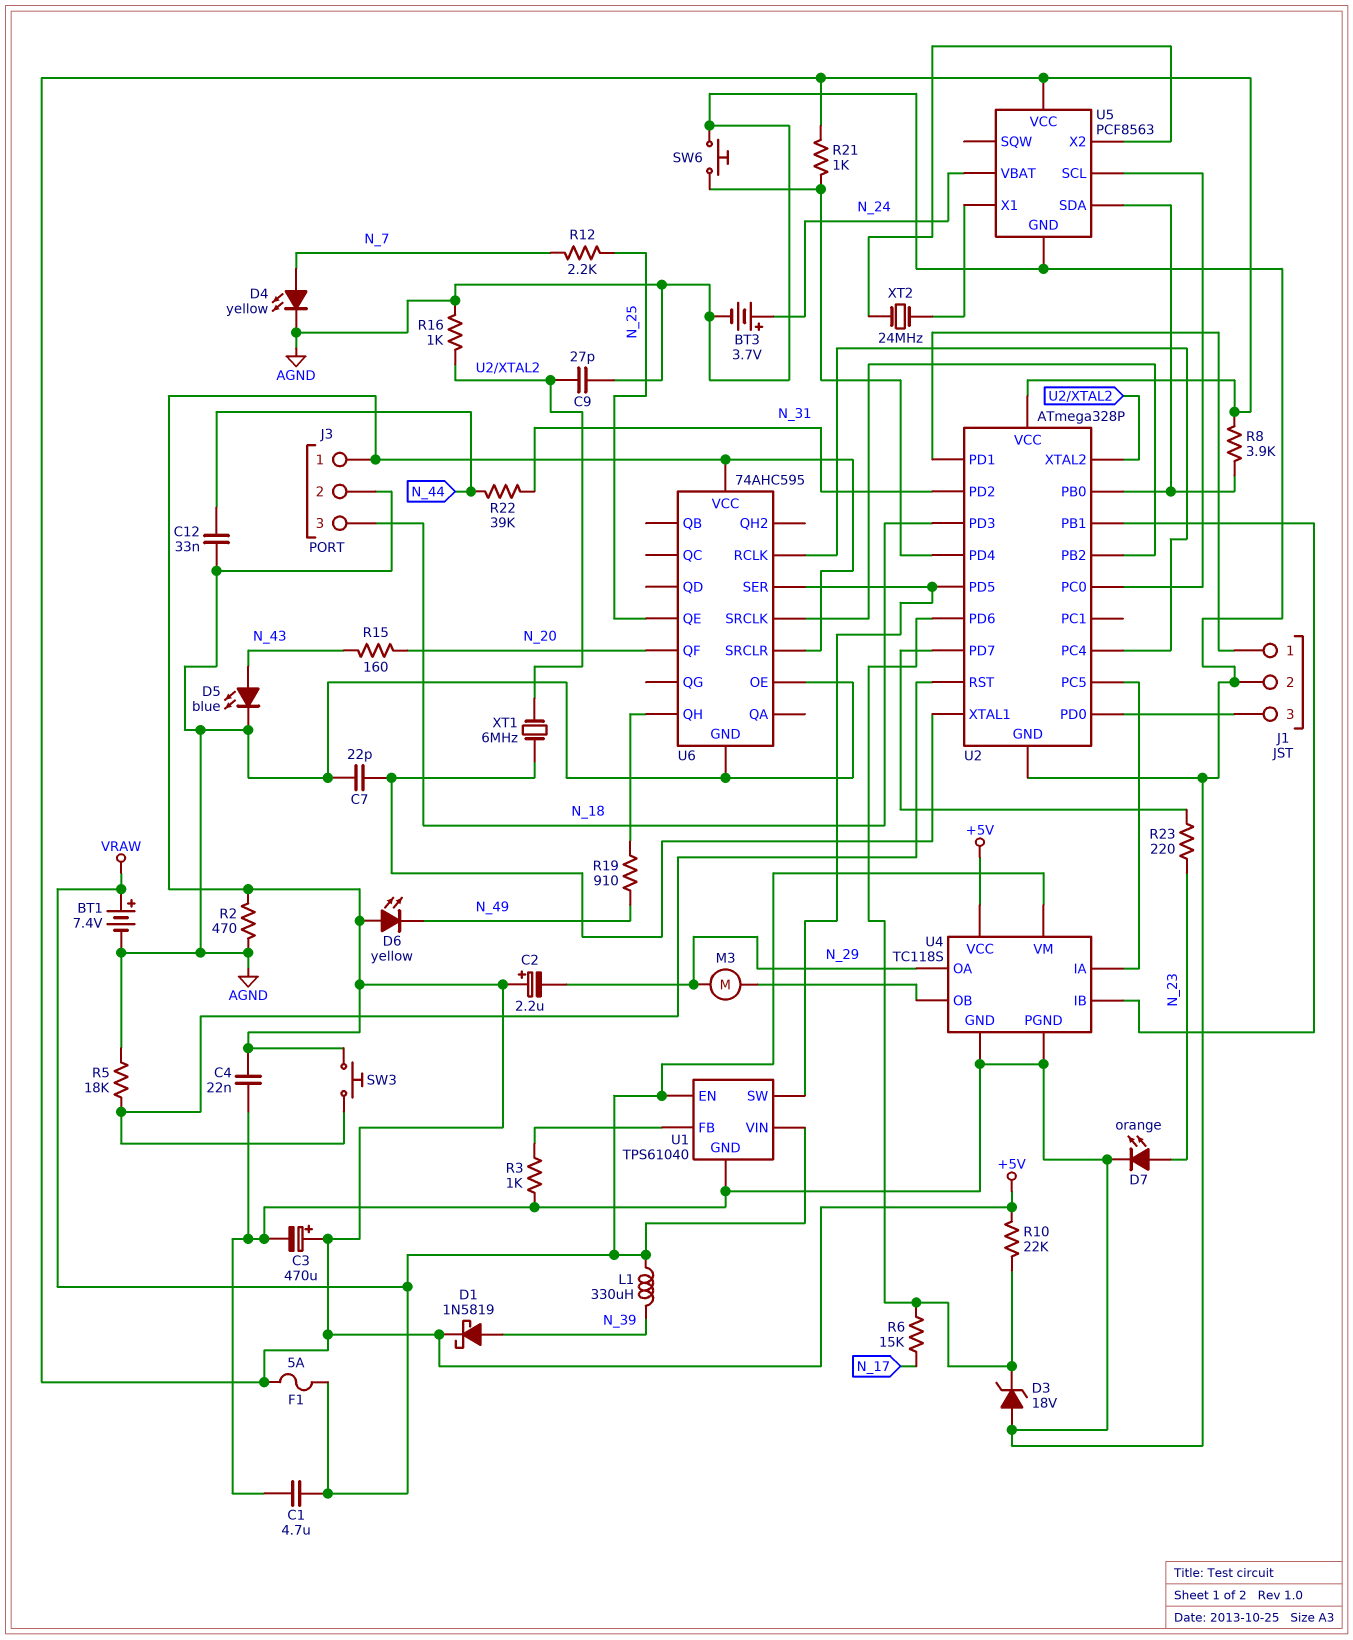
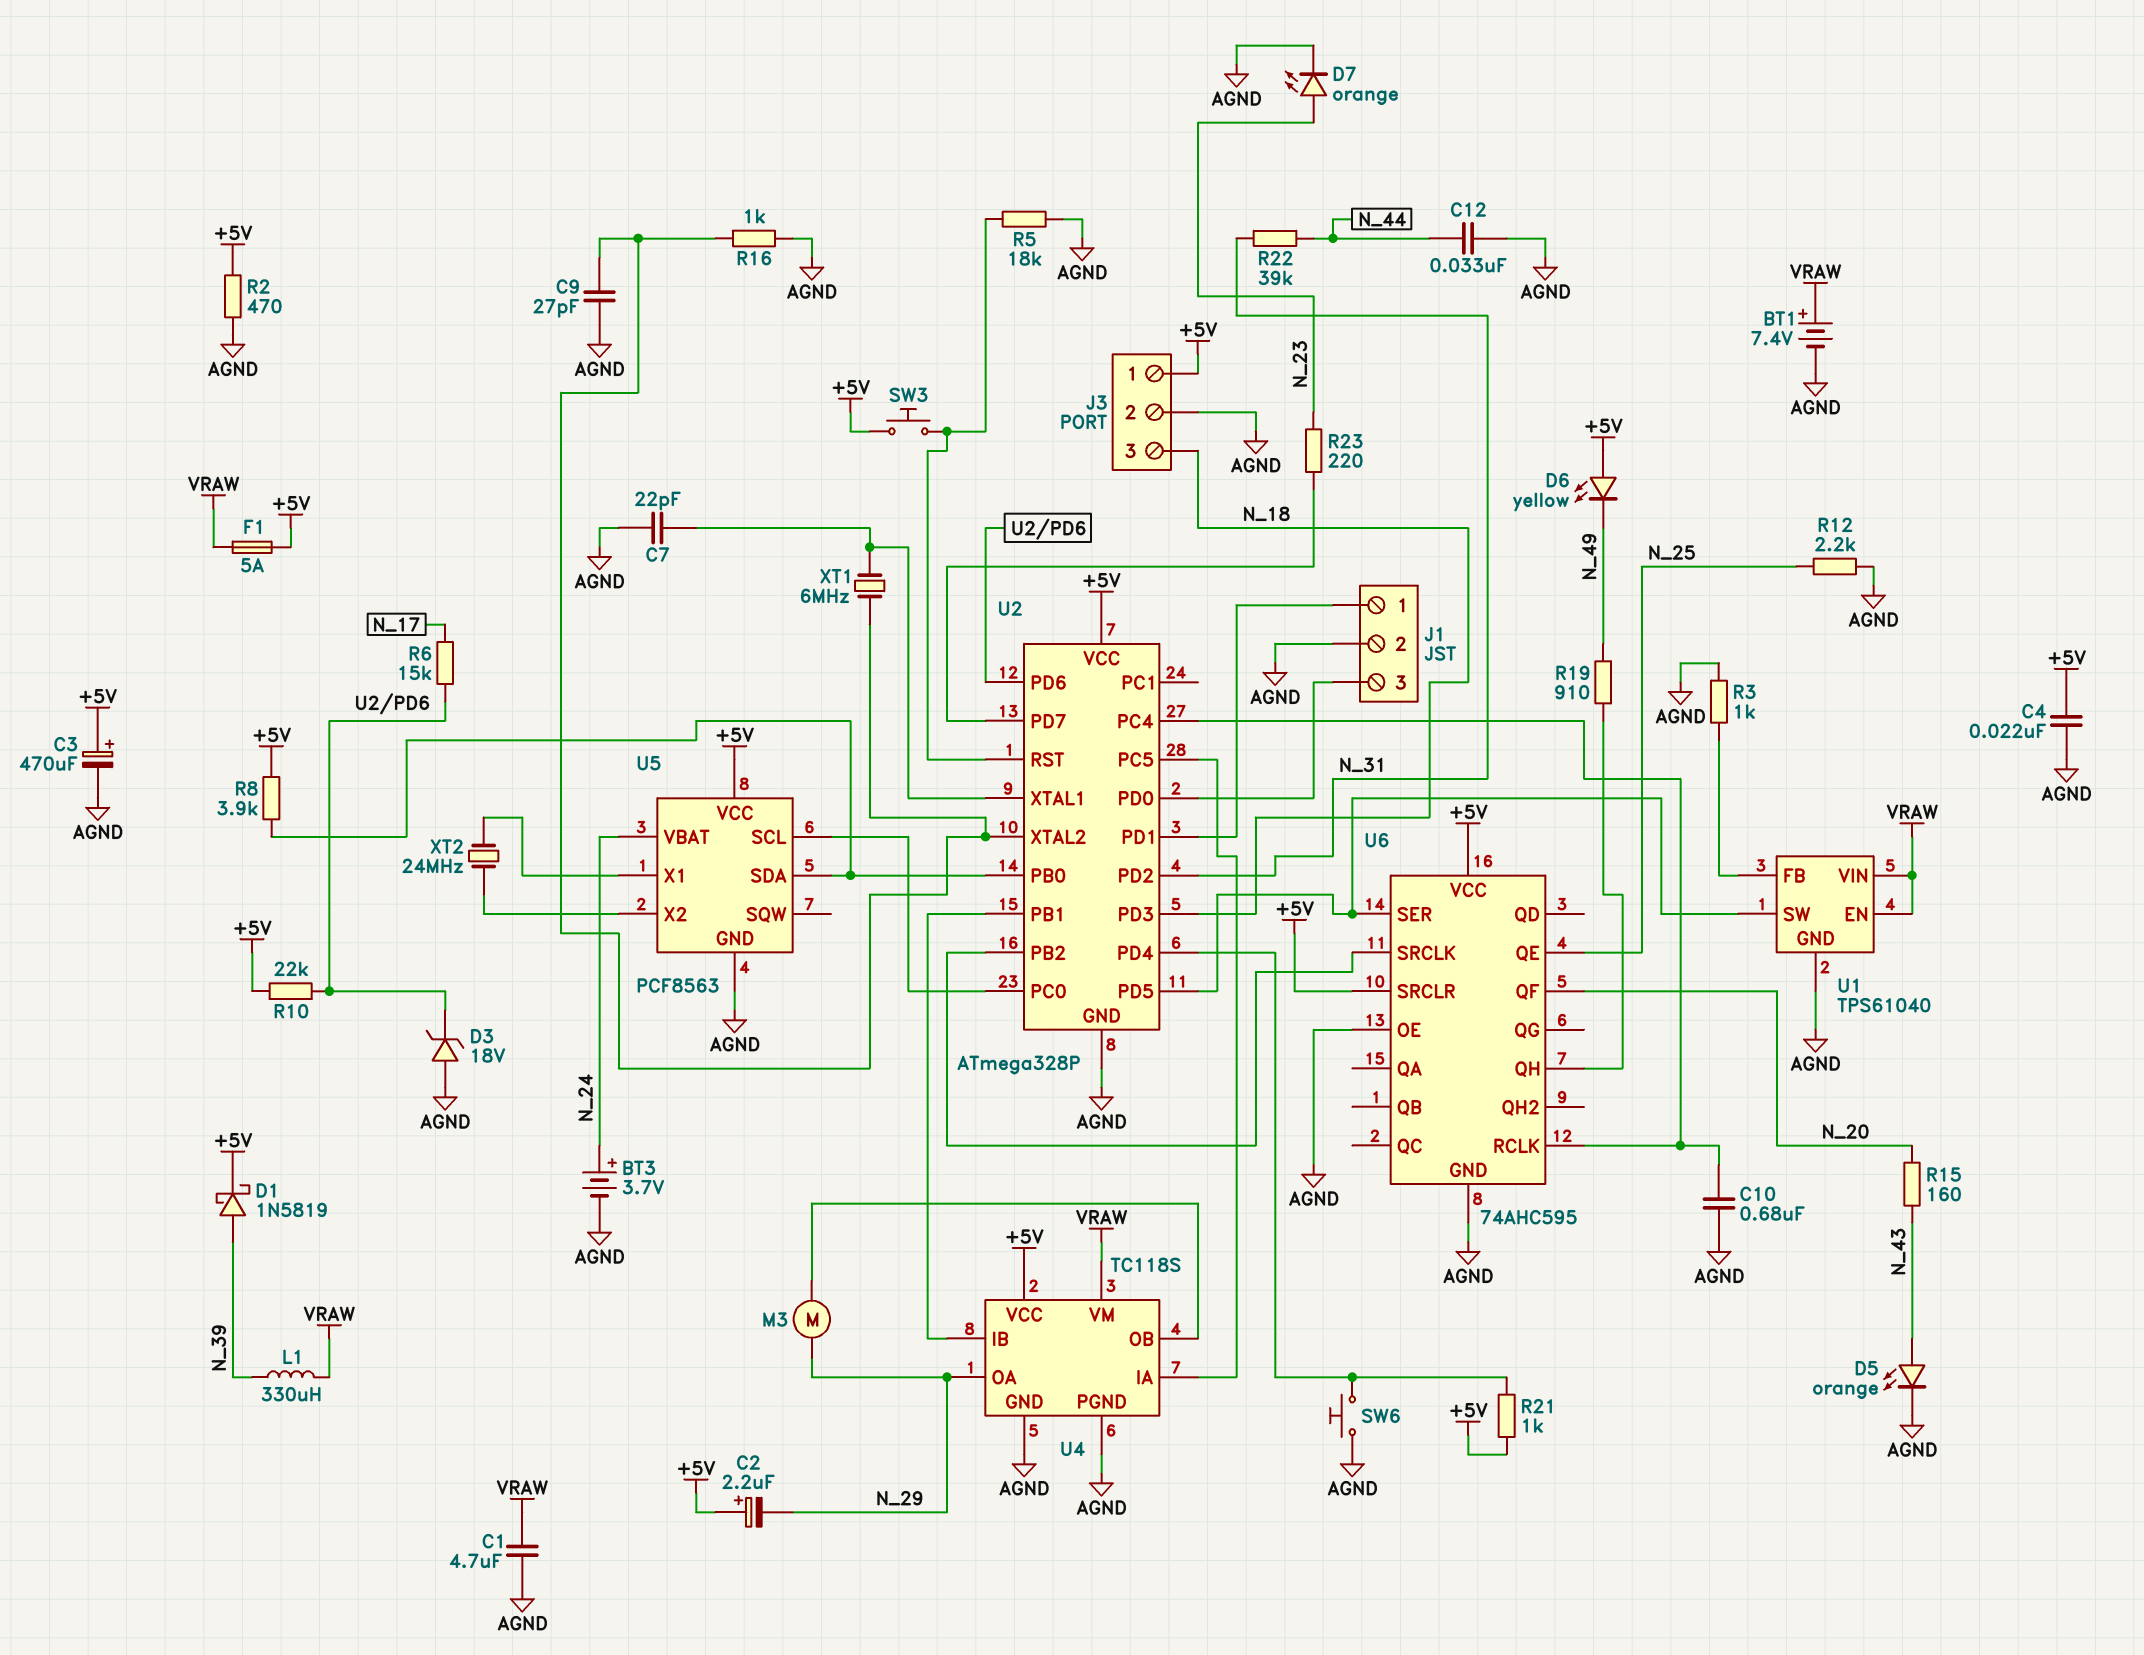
C10: none -> 680nF (AGND, U2/PC4)
D4: LED yellow (A N_7, K AGND) -> none
D5: LED blue (A N_43, K AGND) -> LED orange (A N_43, K AGND)
R12: 2.2k (N_7, N_25) -> 2.2k (AGND, N_25)

